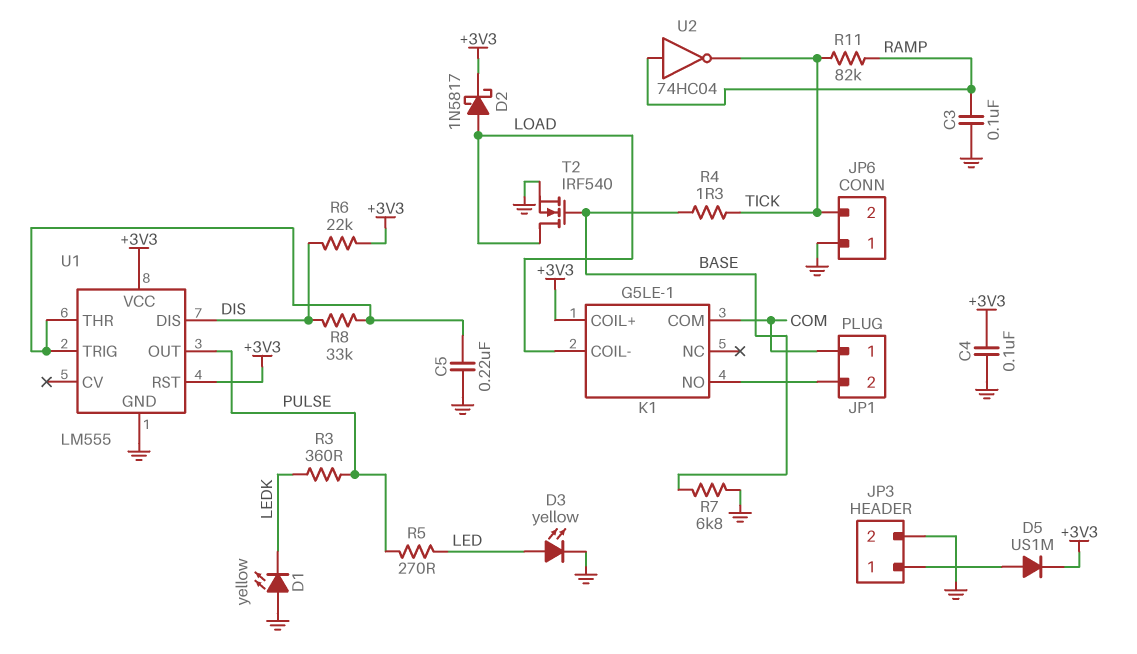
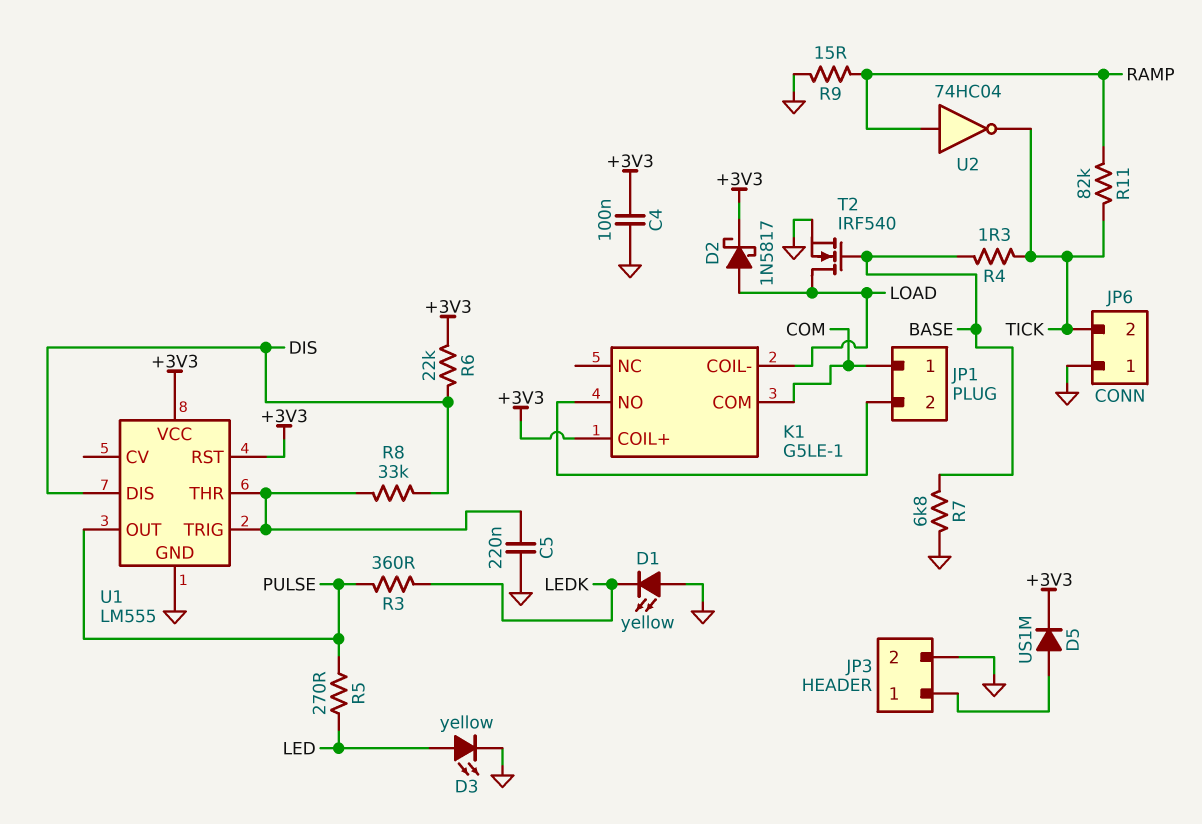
C3: 100nF (GND, RAMP) -> none
R9: none -> 15 (GND, RAMP)

